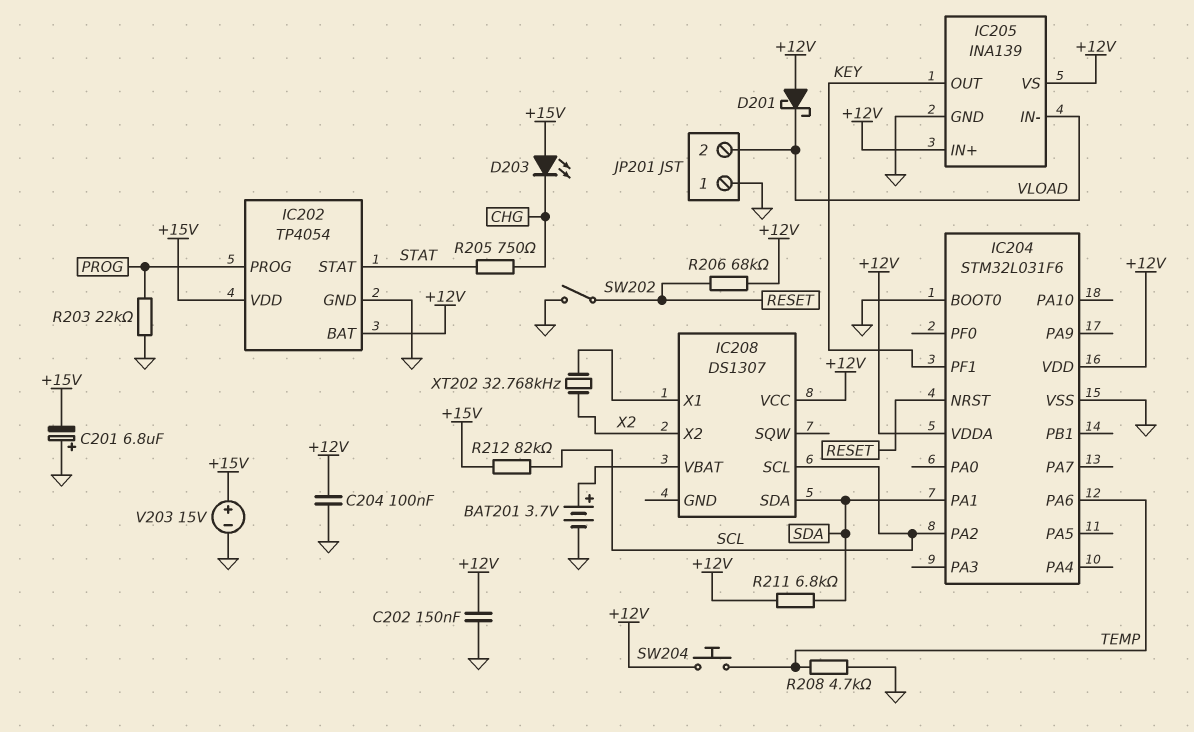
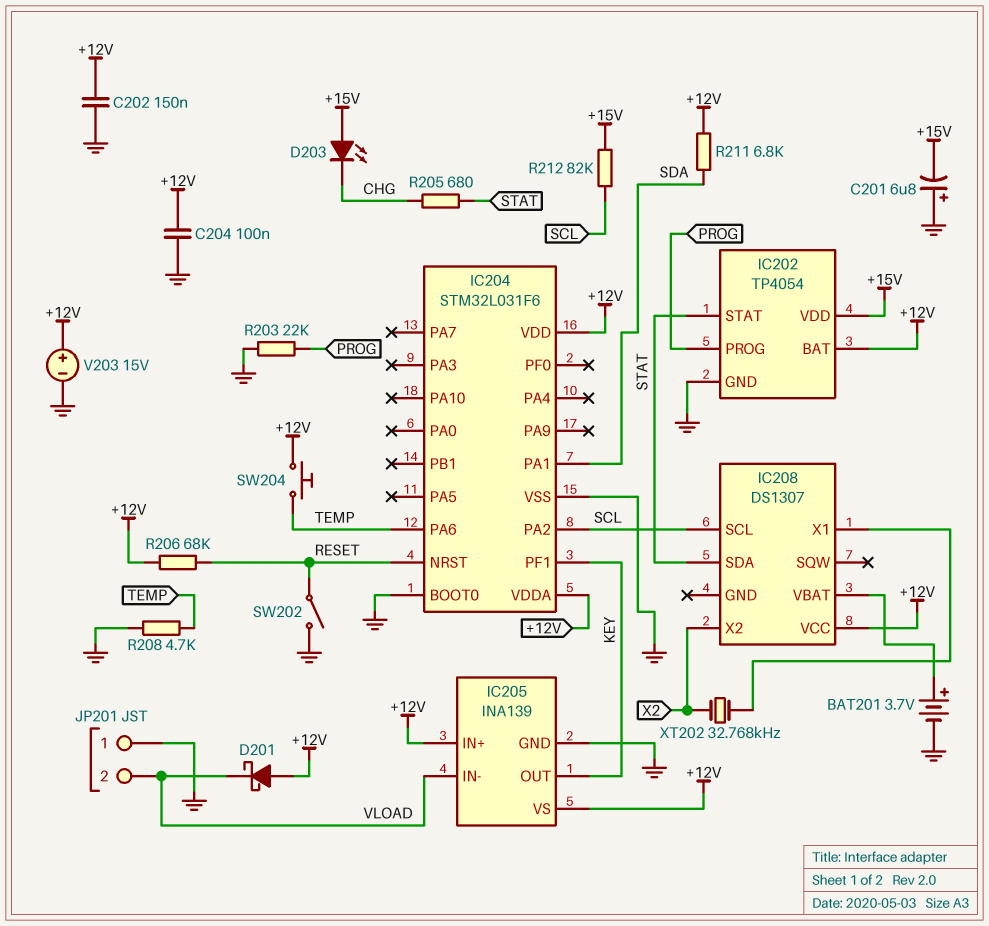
IC208 pin SDA: SDA -> STAT
R205: 750 (CHG, STAT) -> 680 (CHG, STAT)
V203: 15V (plus +15V, minus GND) -> 15V (plus +12V, minus GND)

